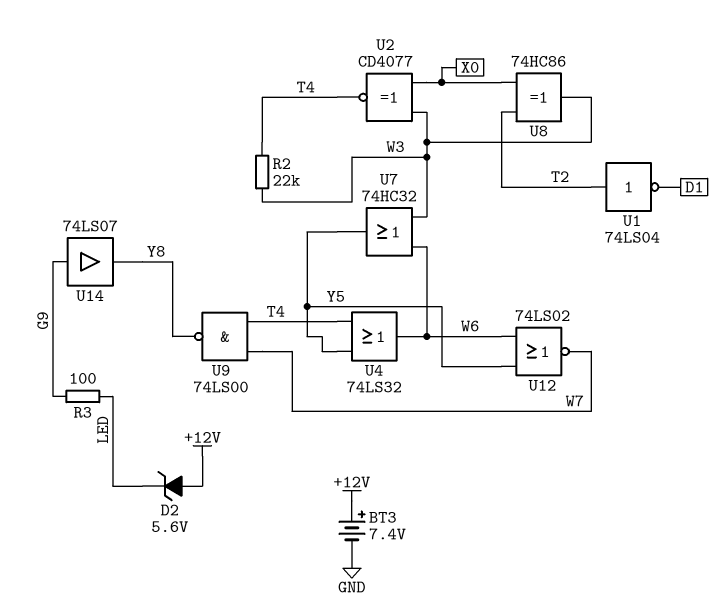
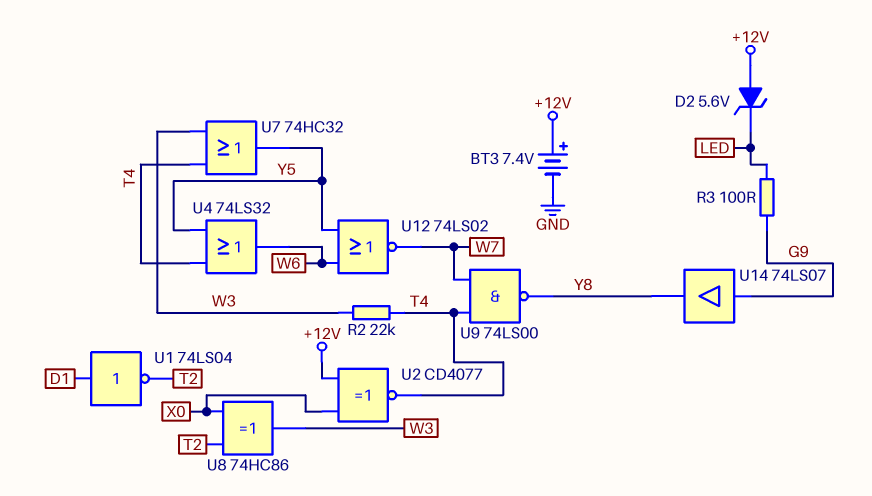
U1: NOT 74LS04 (in T2, out D1) -> NOT 74LS04 (in D1, out T2)
U2: XNOR CD4077 (in W3, in X0, out T4) -> XNOR CD4077 (in +12V, in X0, out T4)
U7: OR 74HC32 (in W3, in W6, out Y5) -> OR 74HC32 (in T4, in W3, out Y5)

